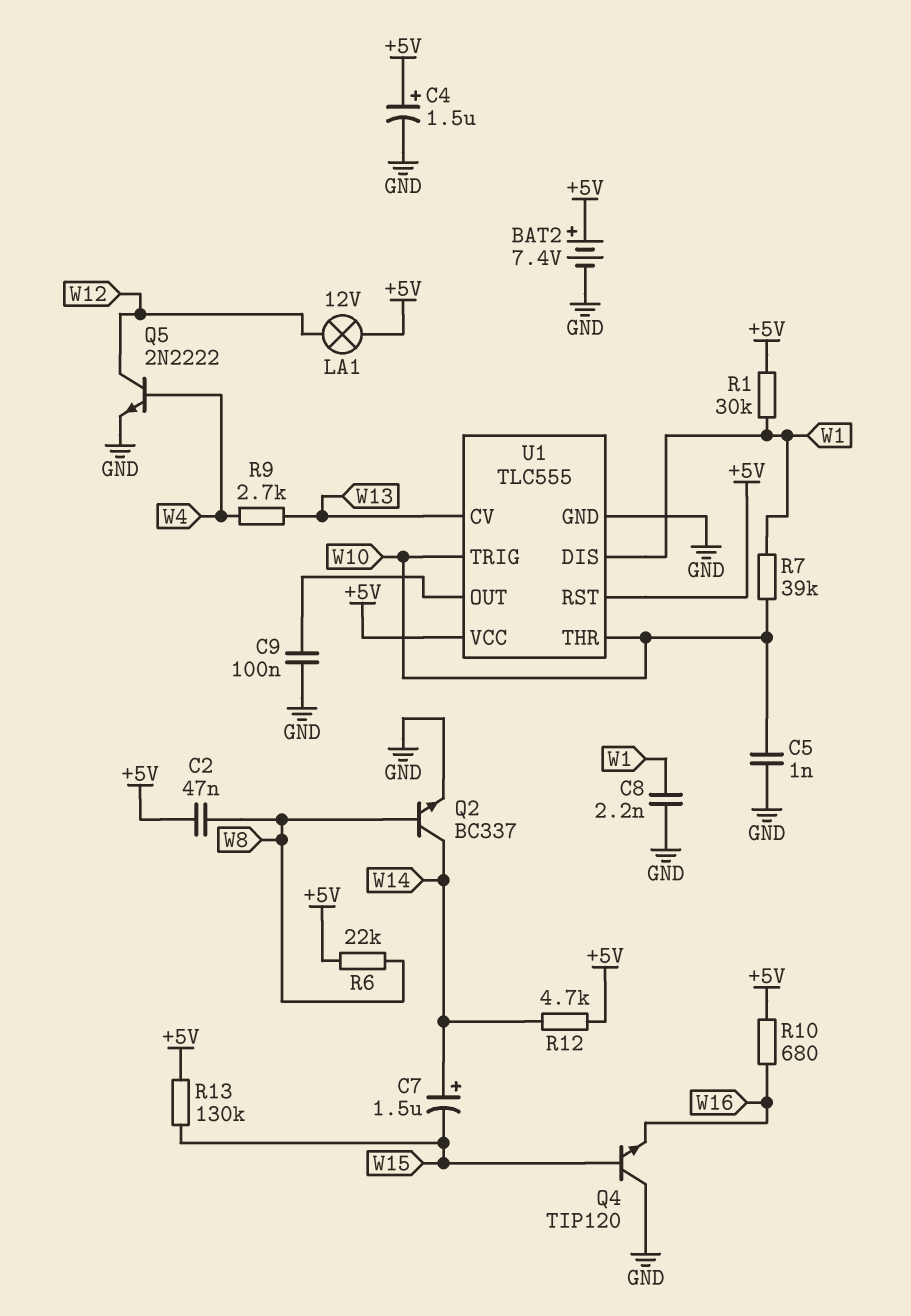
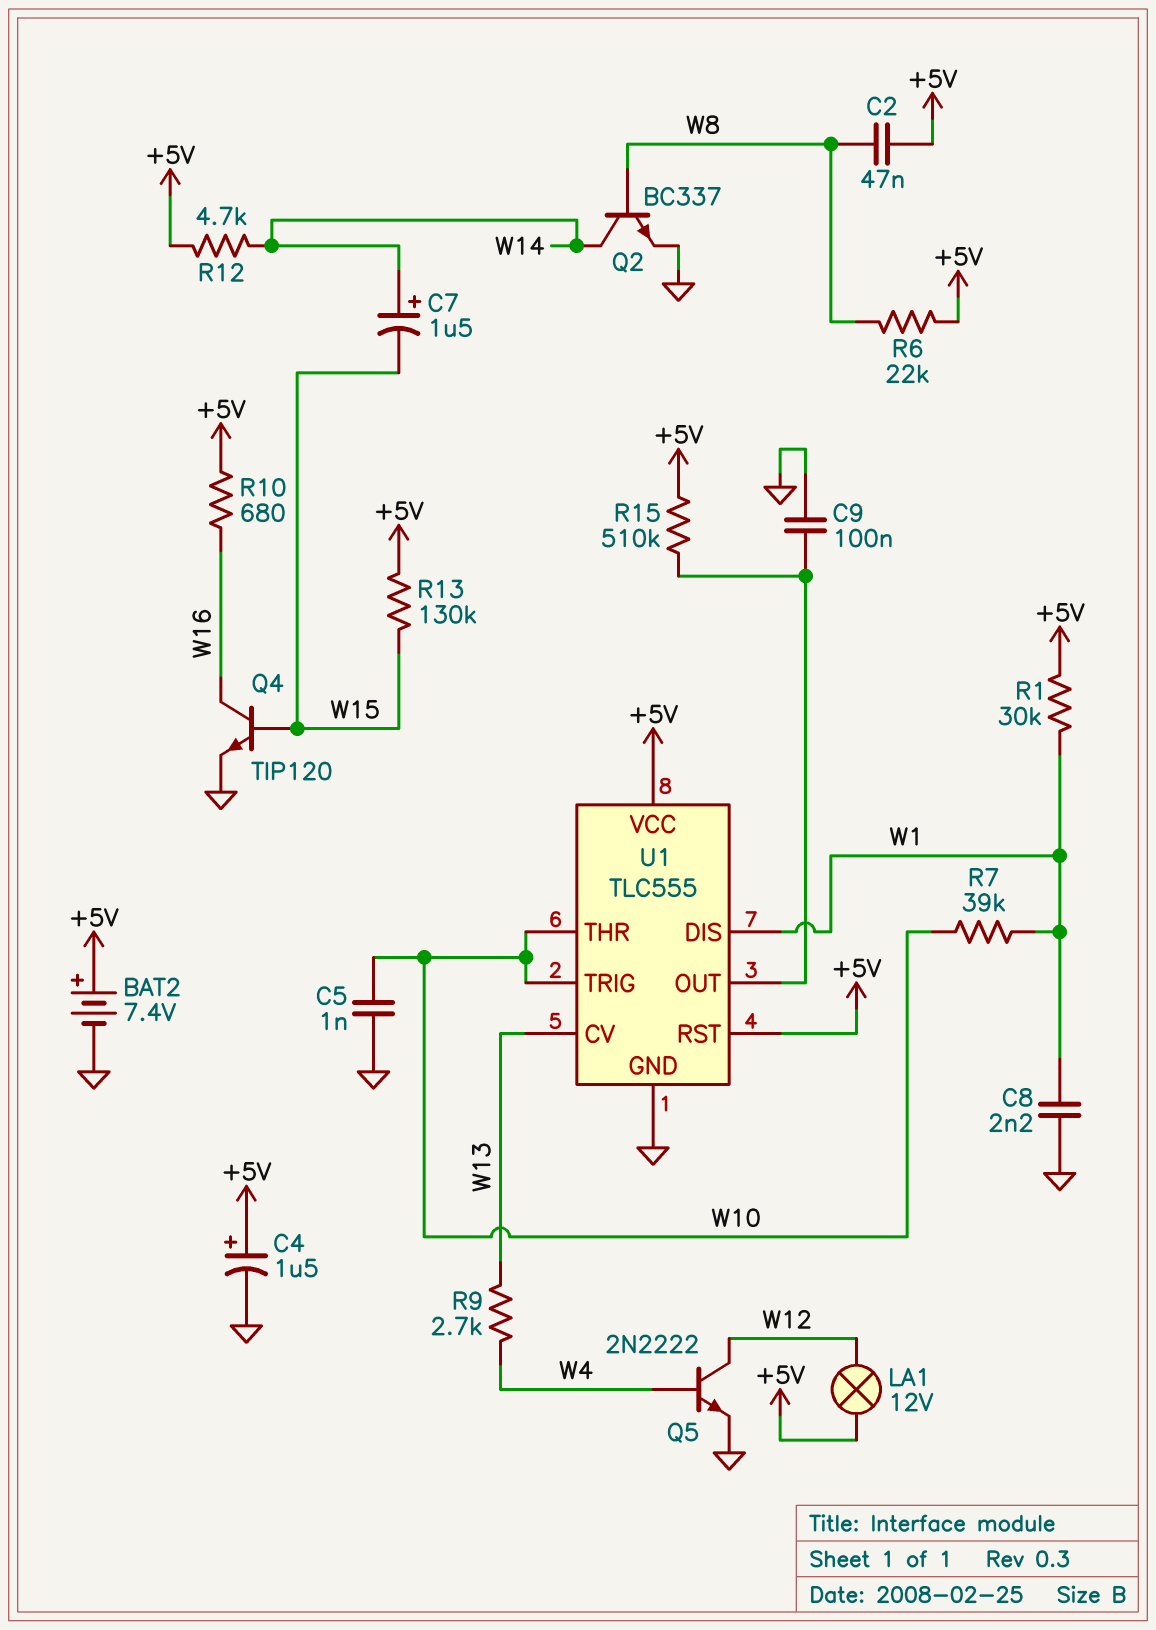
Q4: NPN TIP120 (B W15, C GND, E W16) -> NPN TIP120 (B W15, C W16, E GND)
R15: none -> 510k (+5V, U1/OUT)

